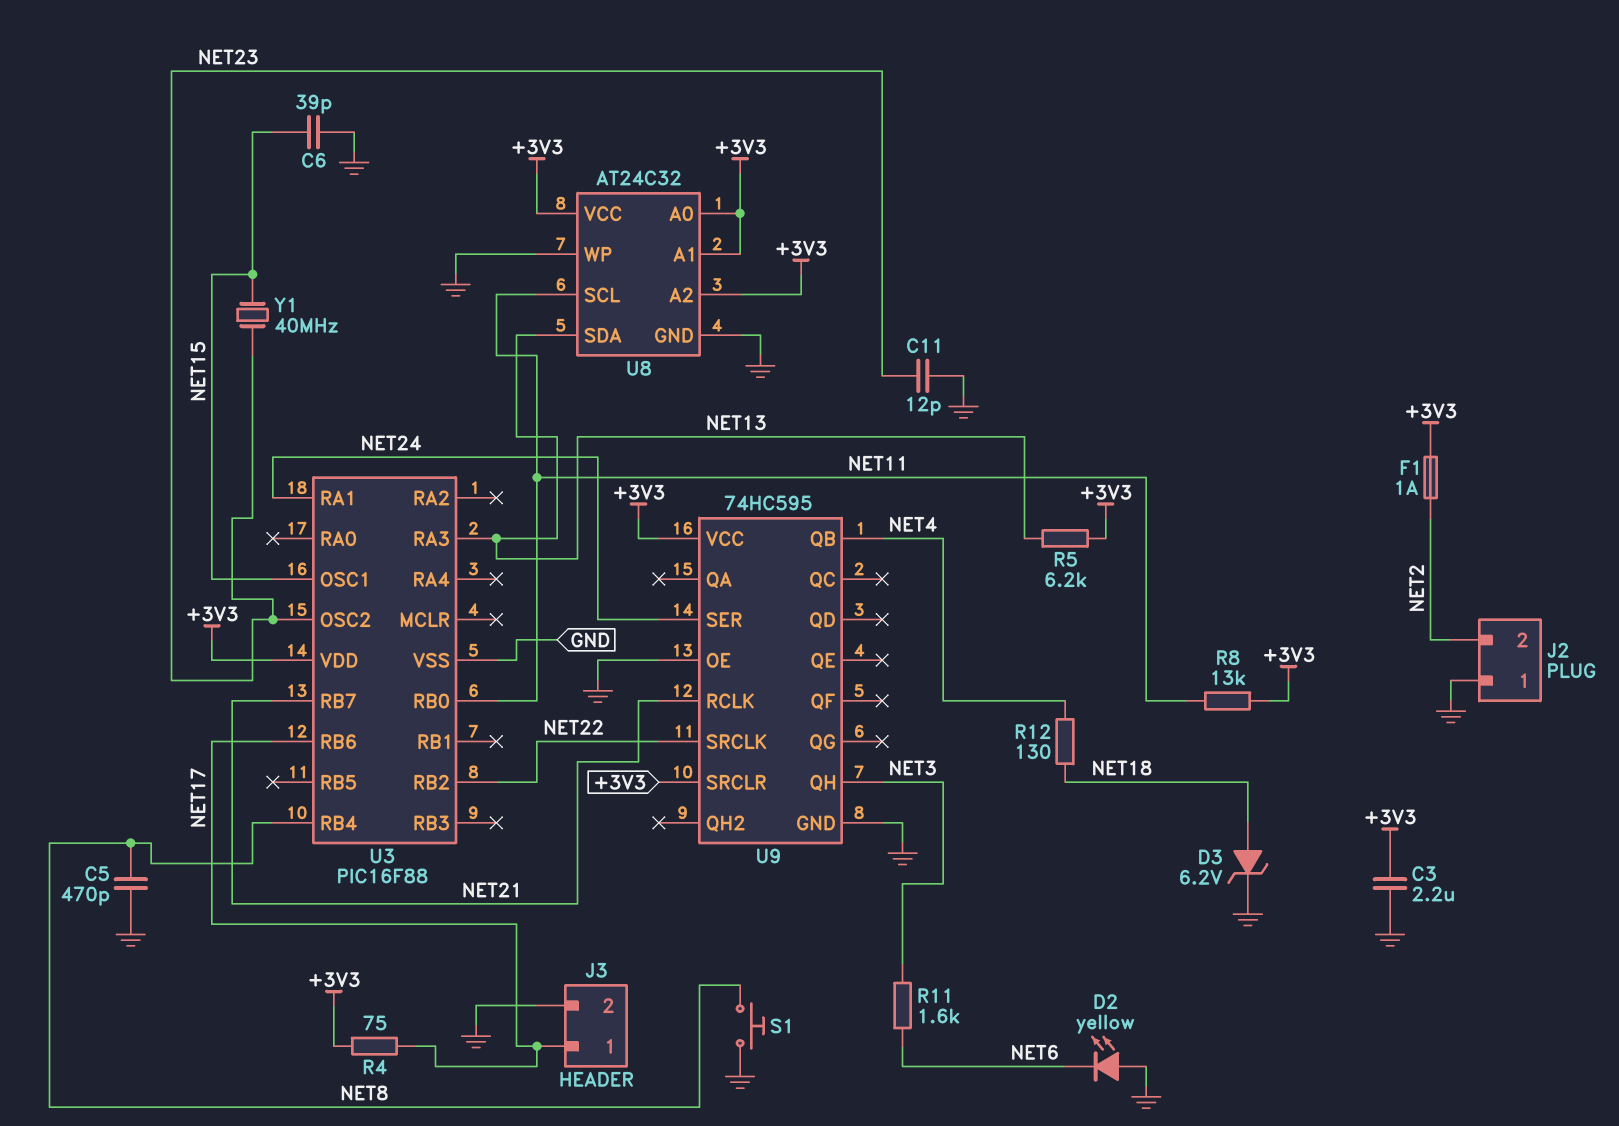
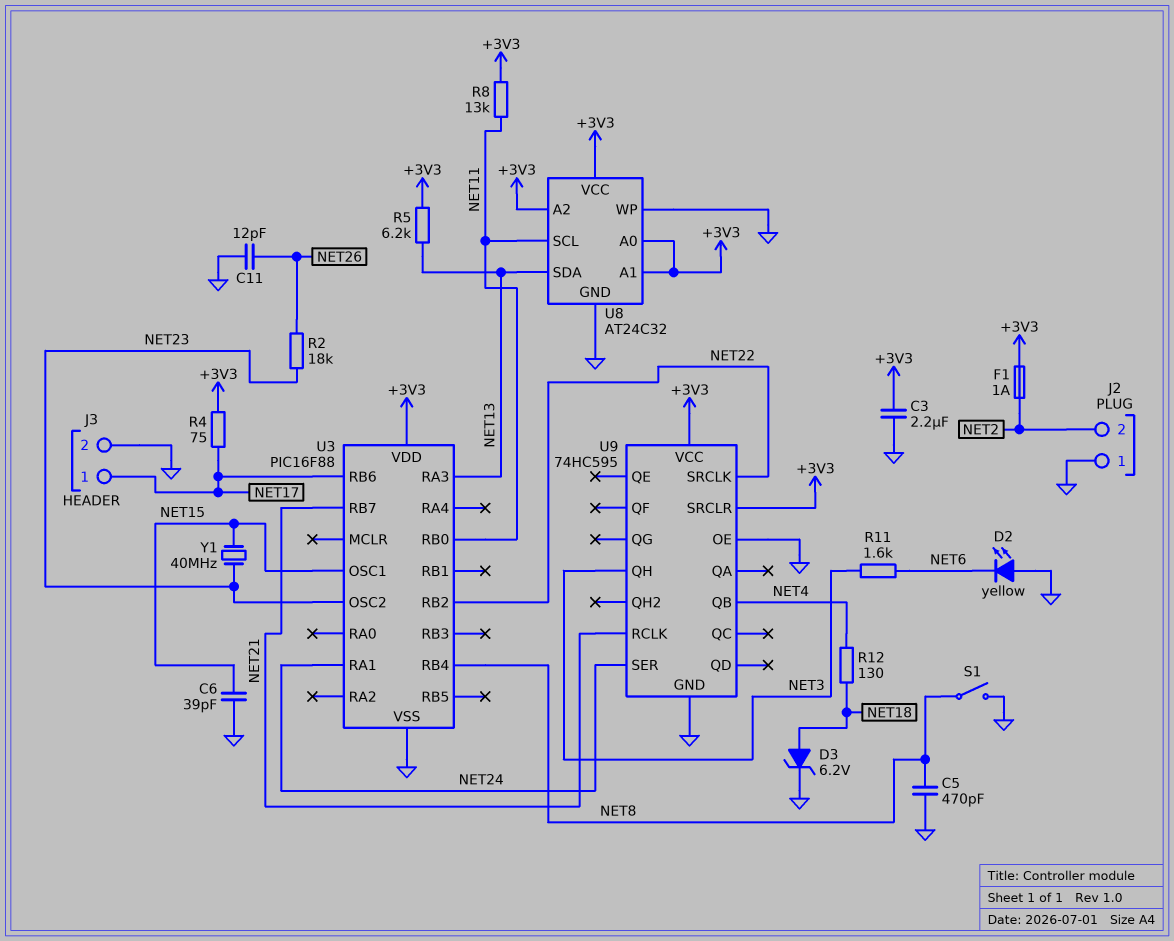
C11: 12pF (GND, NET23) -> 12pF (GND, NET26)
R2: none -> 18k (NET23, NET26)
S1: button (GND, NET8) -> switch (GND, NET8)

